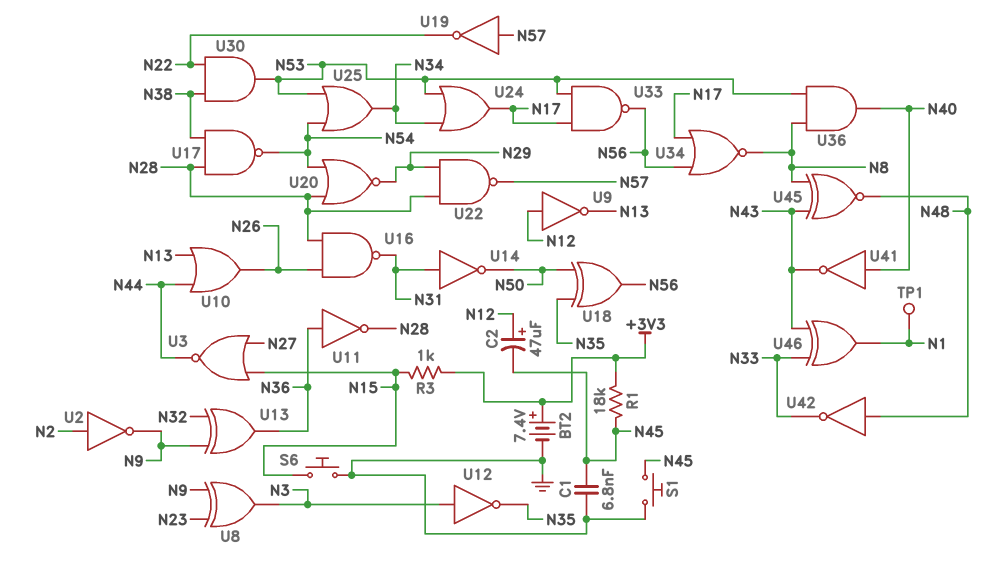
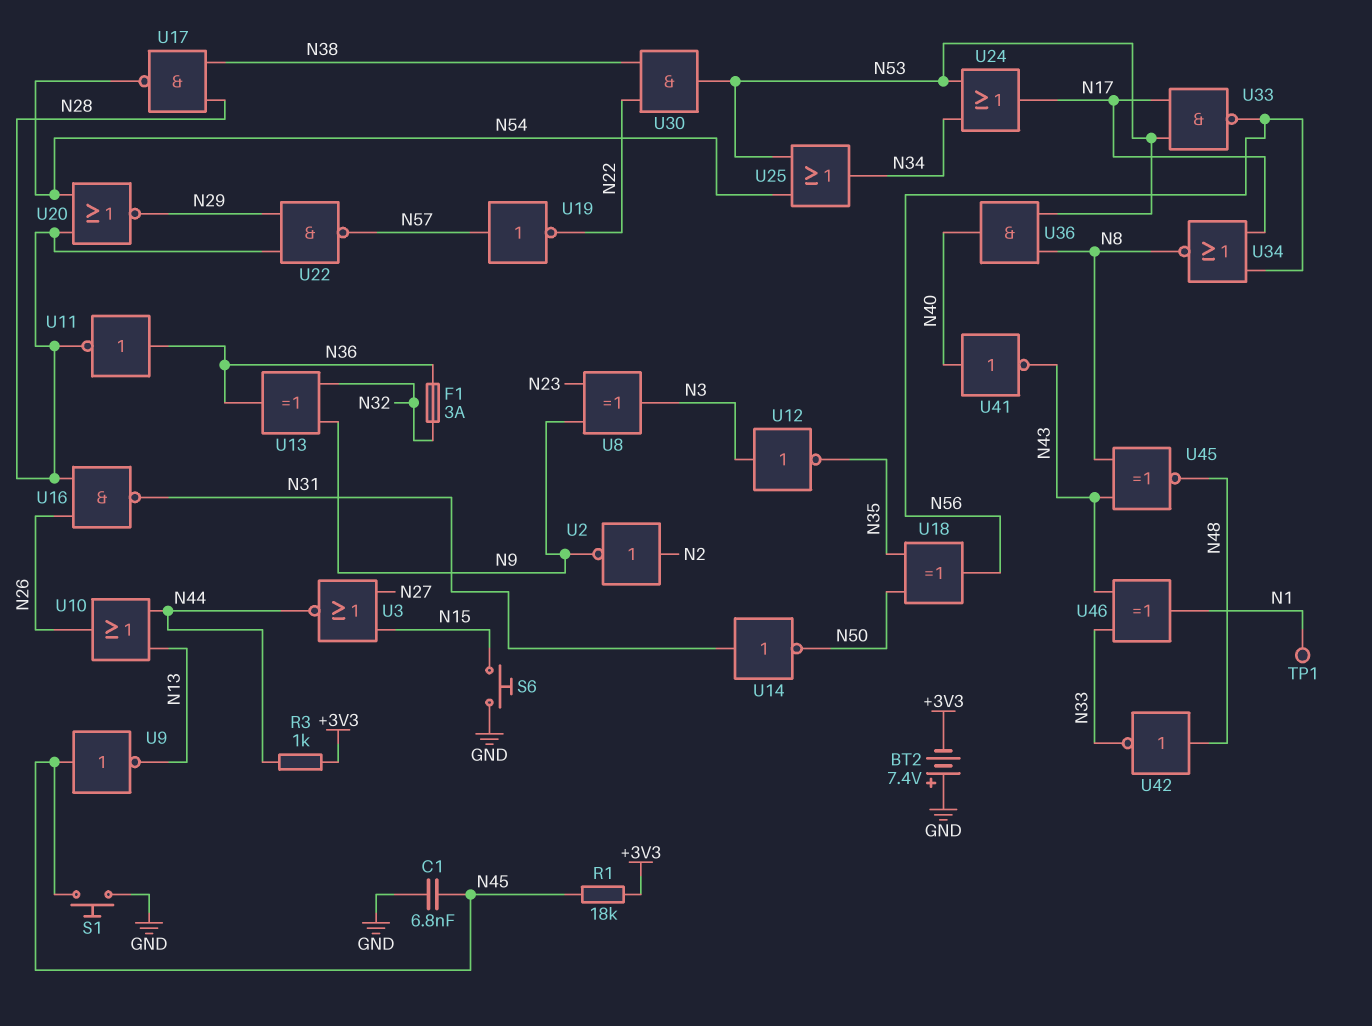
BT2: 7.4V (plus +3V3, minus GND) -> 7.4V (plus GND, minus +3V3)
C2: 47uF (plus N12, minus N45) -> none
F1: none -> 3A (N32, N36)
R3: 1k (+3V3, N15) -> 1k (+3V3, N44)
U9: NOT (in N12, out N13) -> NOT (in N45, out N13)

